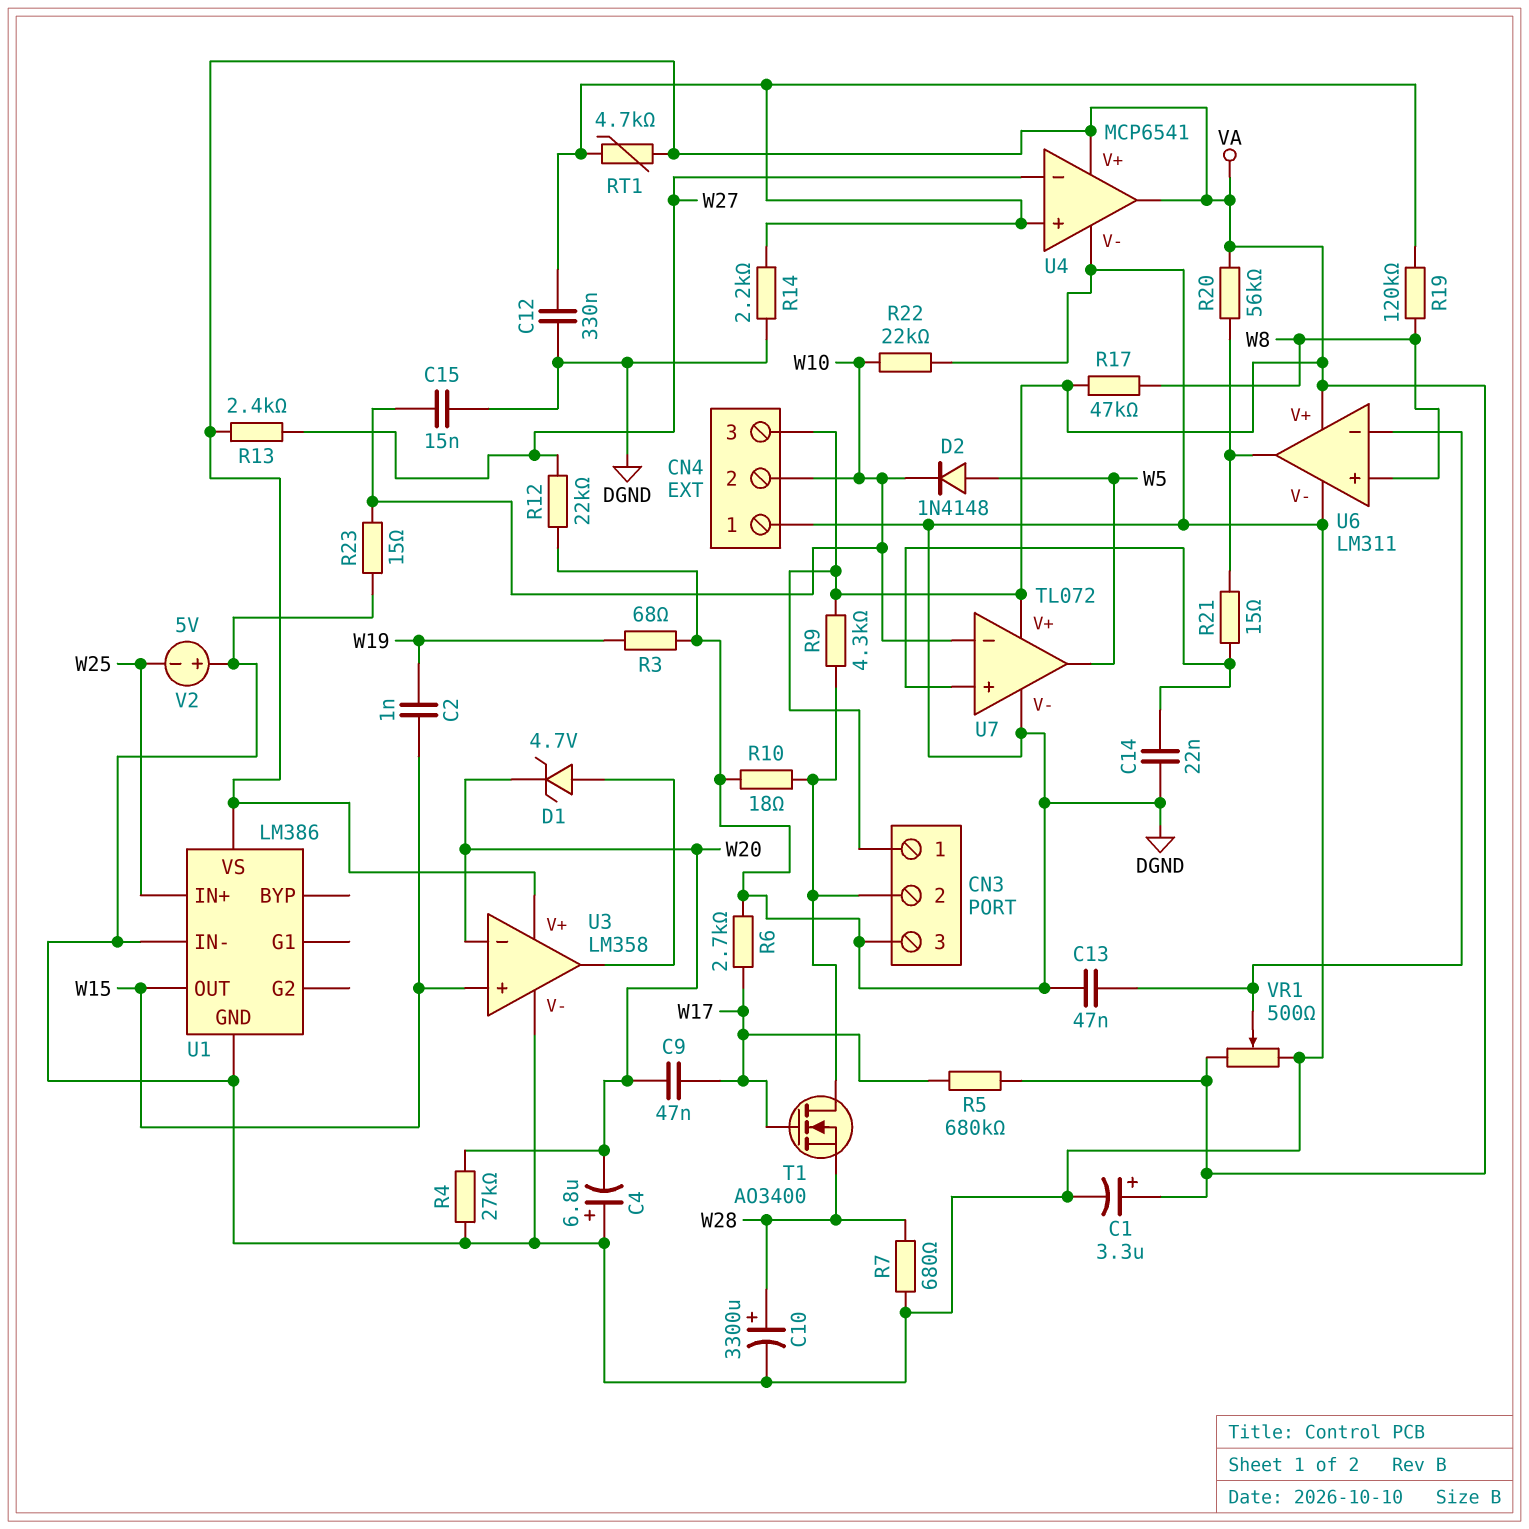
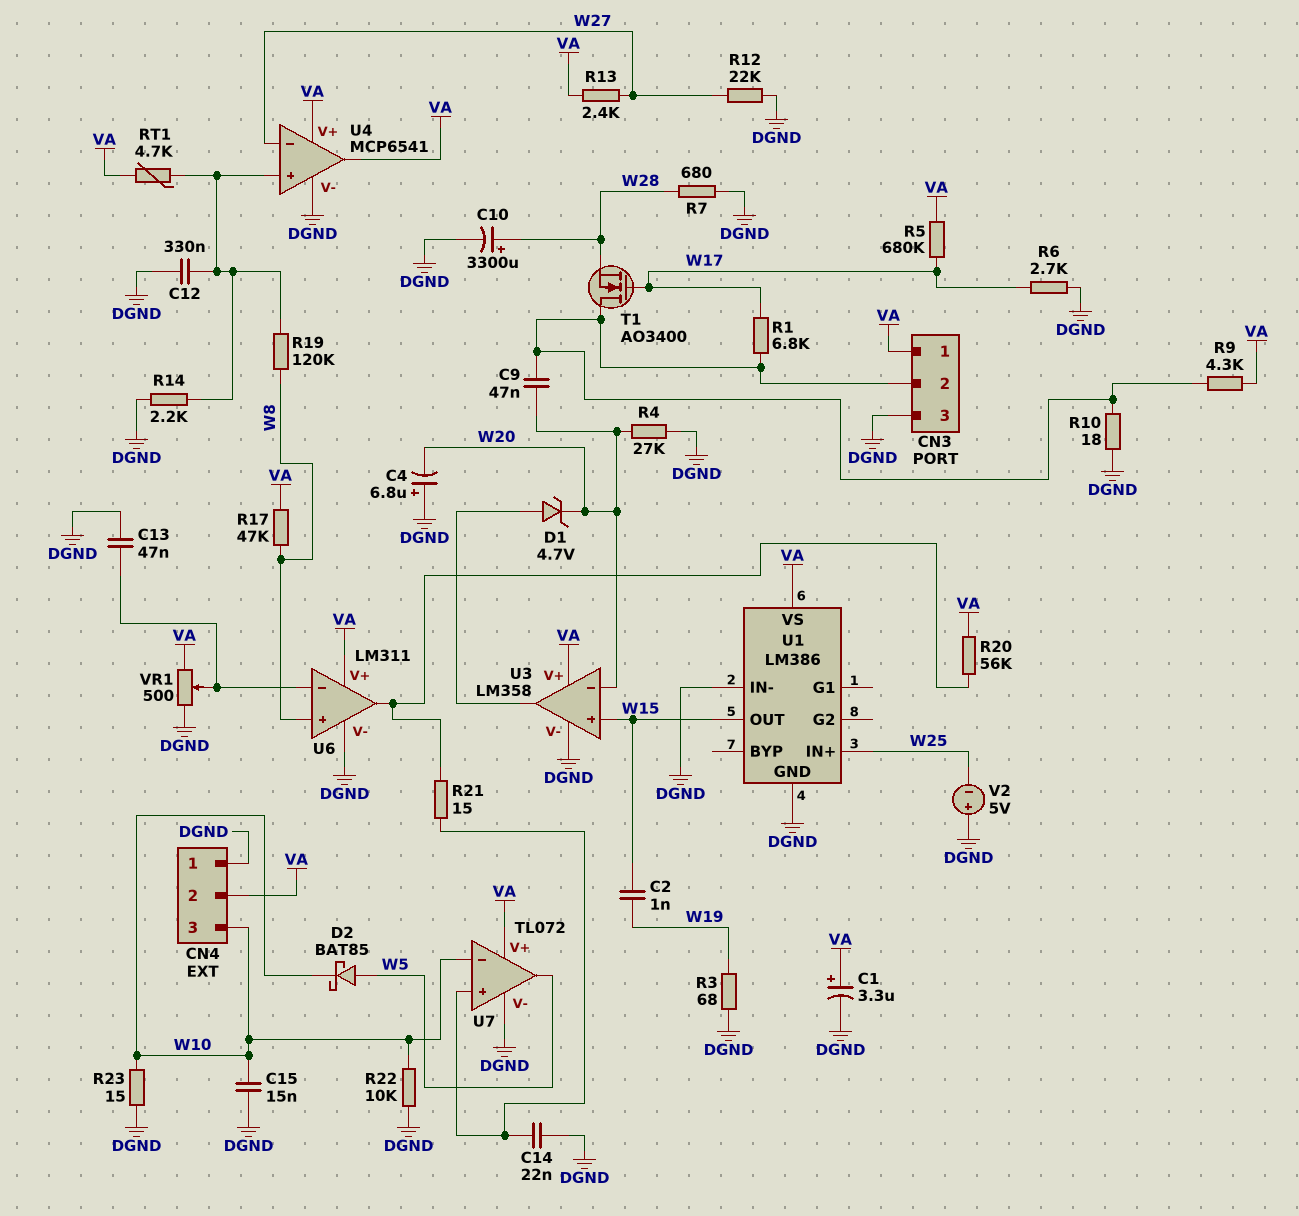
C9: 47nF (W17, W20) -> 47nF (CN3/2, W20)
CN4 pin 2: W10 -> VA
CN4 pin 3: VA -> W10
D2: diode 1N4148 (A W5, K W10) -> schottky BAT85 (A W5, K W10)
R1: none -> 6.8k (CN3/2, W17)
R22: 22k (DGND, W10) -> 10k (DGND, W10)

